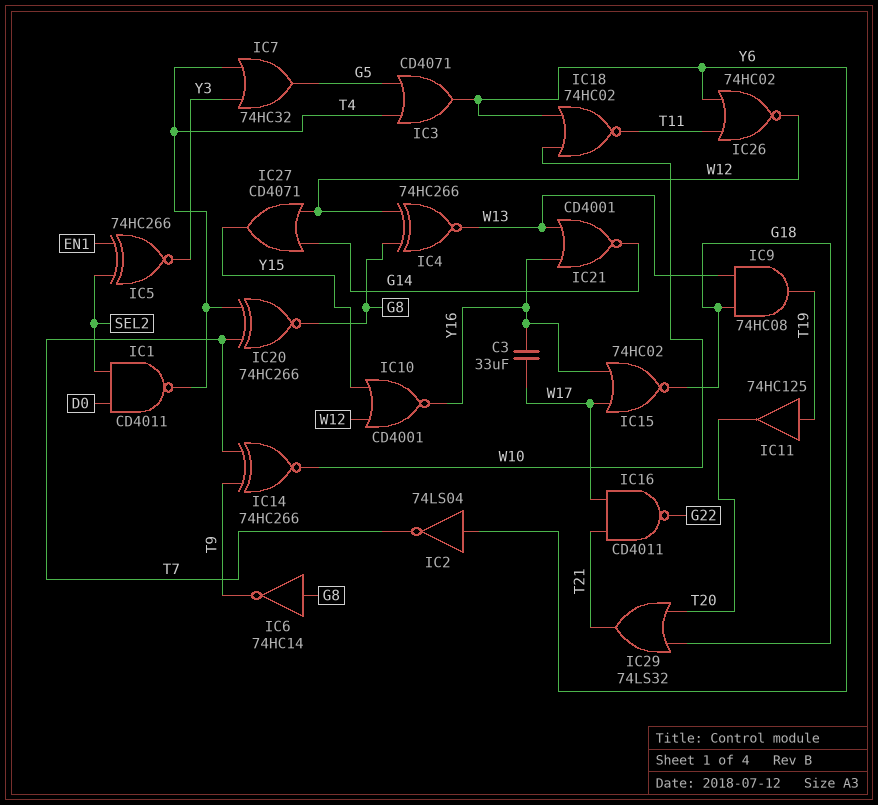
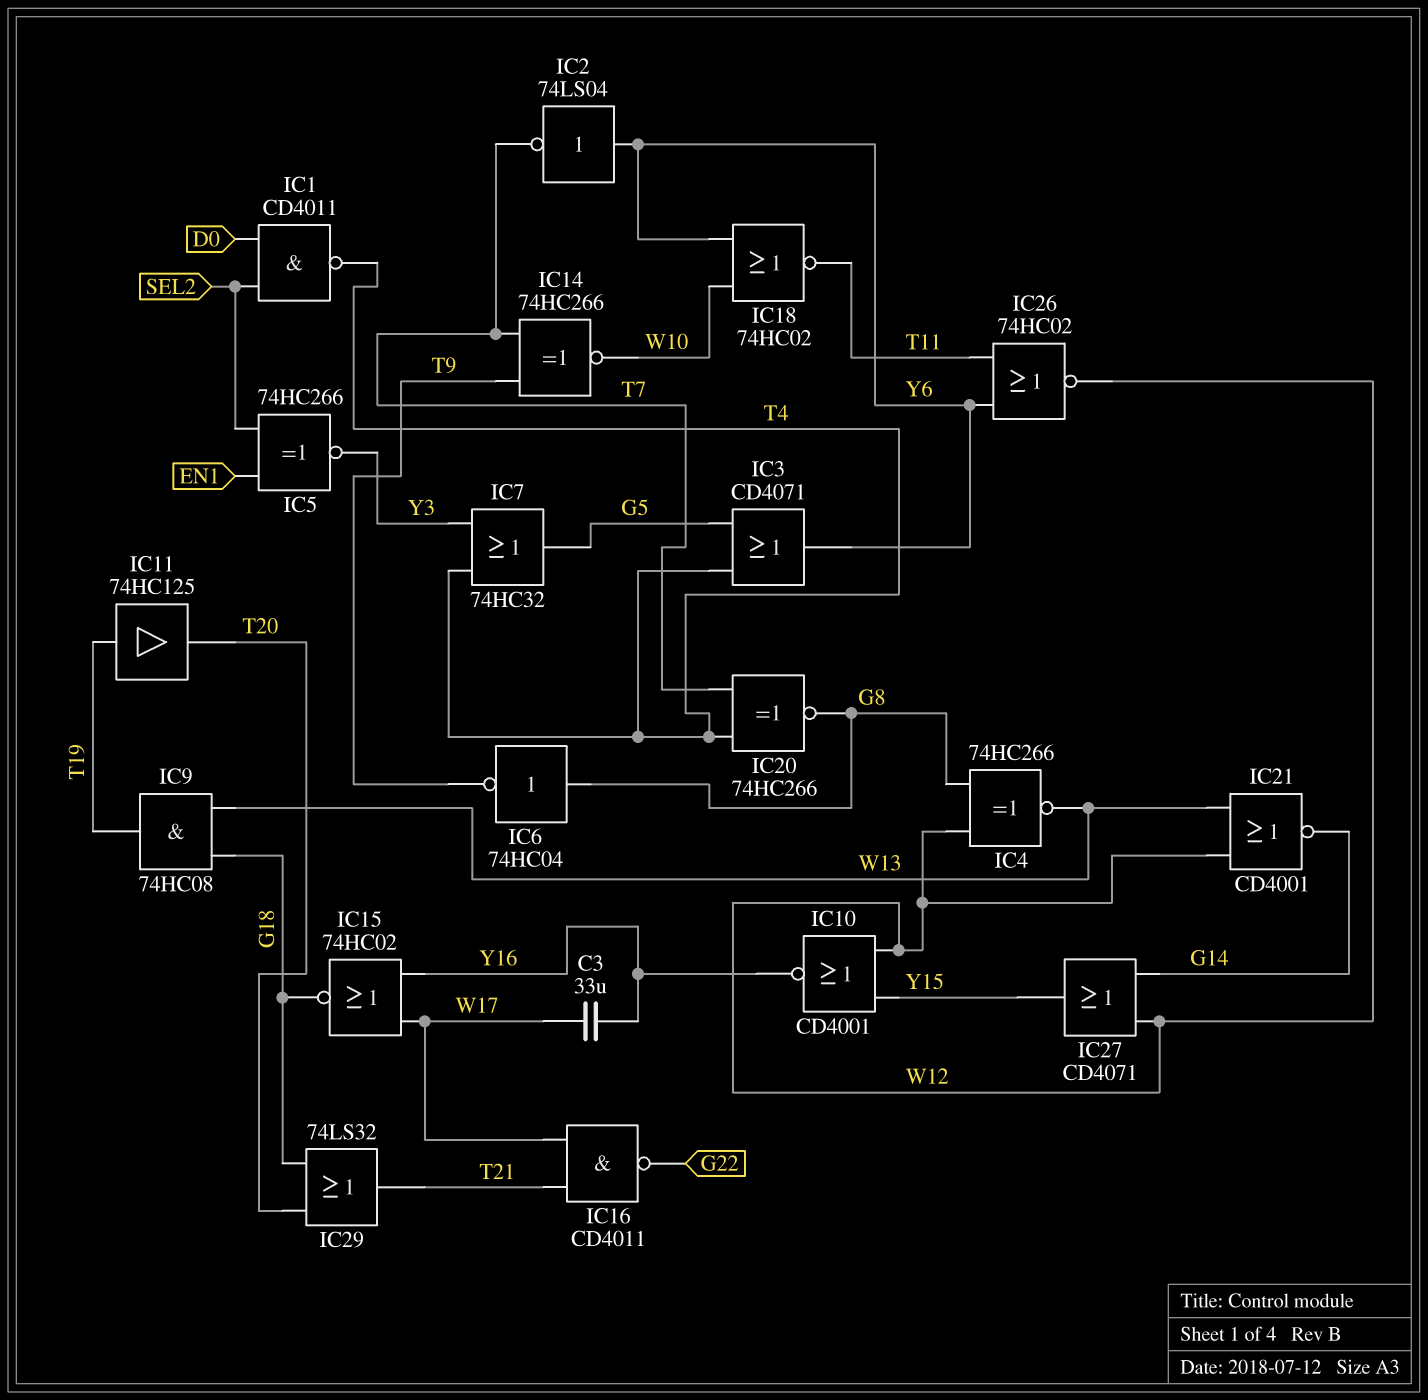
IC6: NOT 74HC14 (in G8, out T9) -> NOT 74HC04 (in G8, out T9)
IC21: NOR CD4001 (in W13, in Y16, out G14) -> NOR CD4001 (in W12, in W13, out G14)

